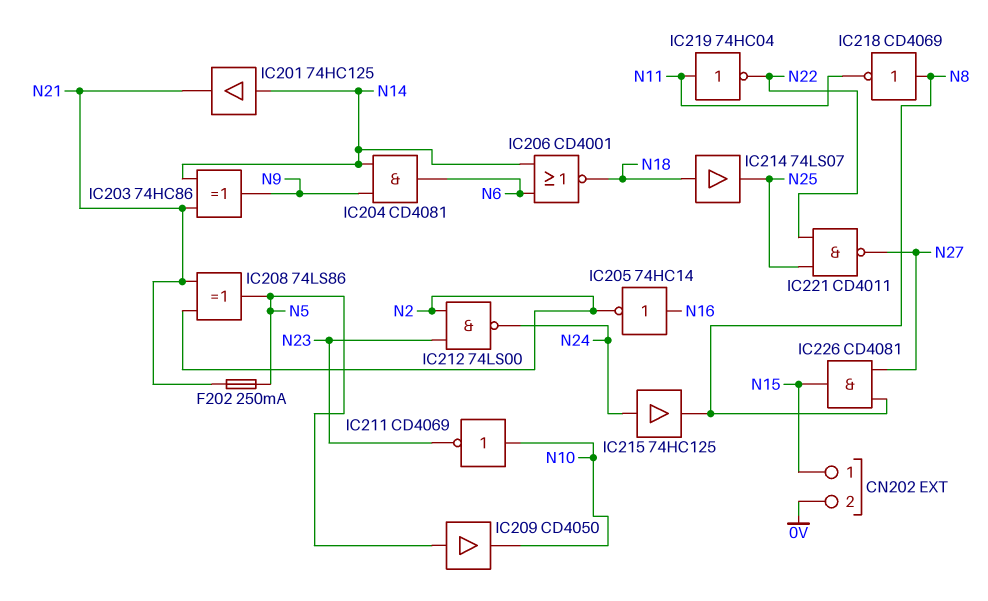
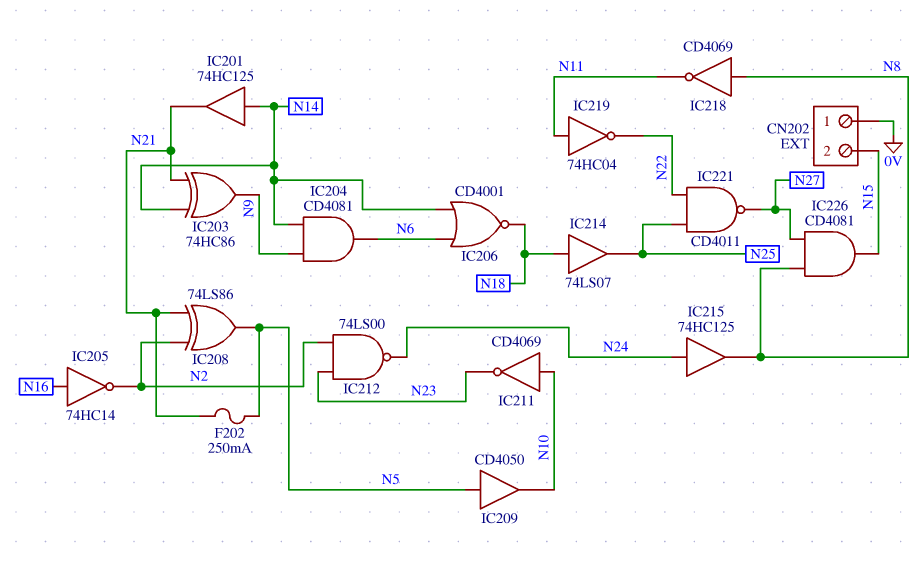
CN202 pin 1: N15 -> 0V
CN202 pin 2: 0V -> N15

